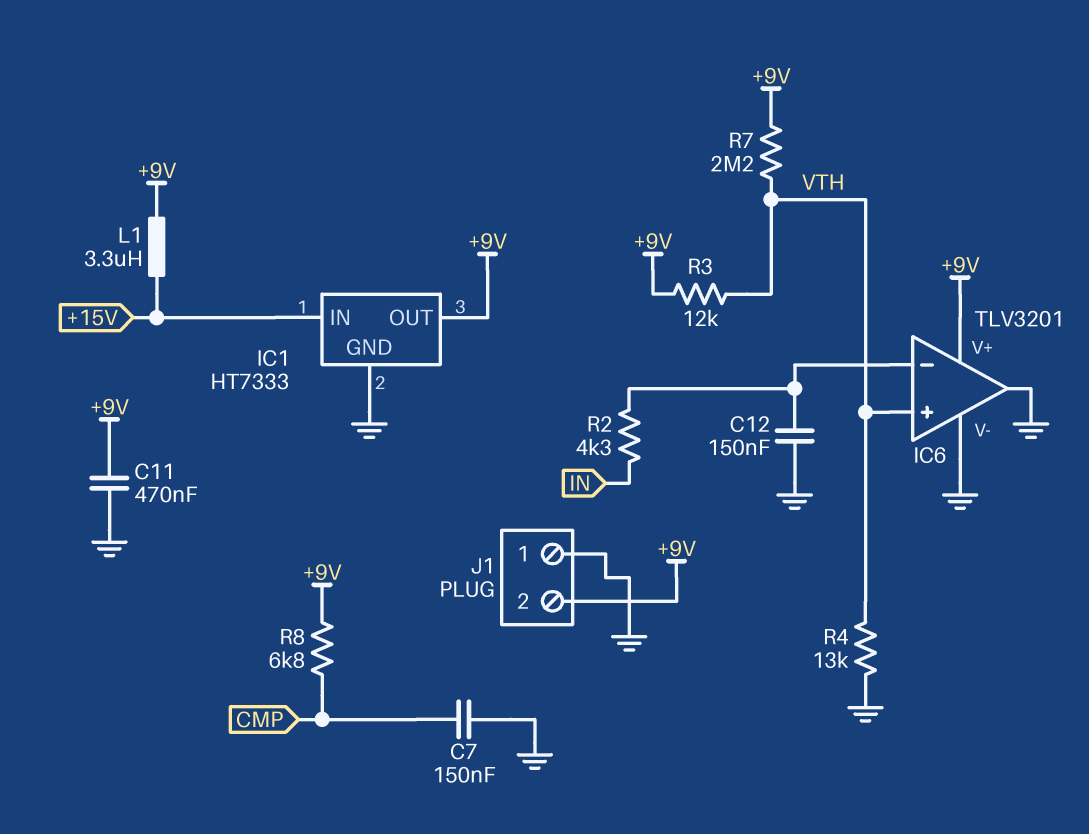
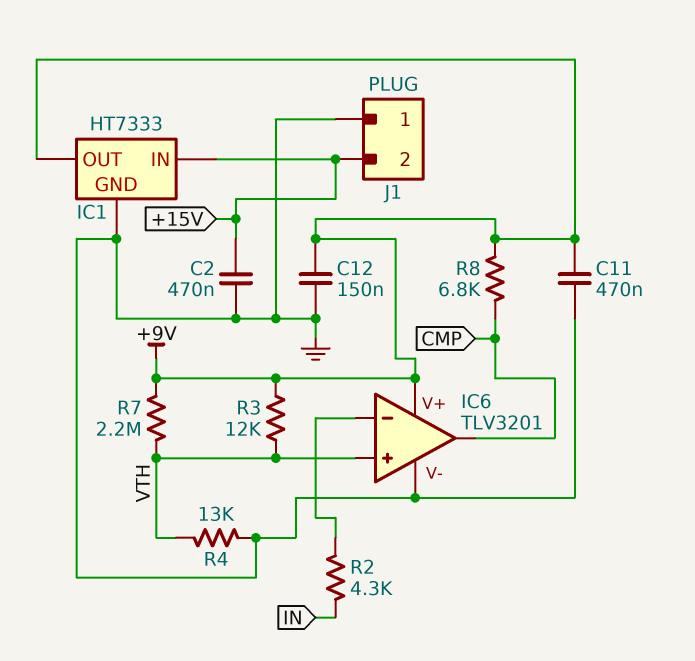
C2: none -> 470nF (+15V, GND)
C7: 150nF (CMP, GND) -> none
C12: 150nF (GND, IC6/in-) -> 150nF (+9V, GND)
IC6 pin out: GND -> CMP
J1 pin 2: +9V -> +15V
L1: 3.3uH (+9V, +15V) -> none

